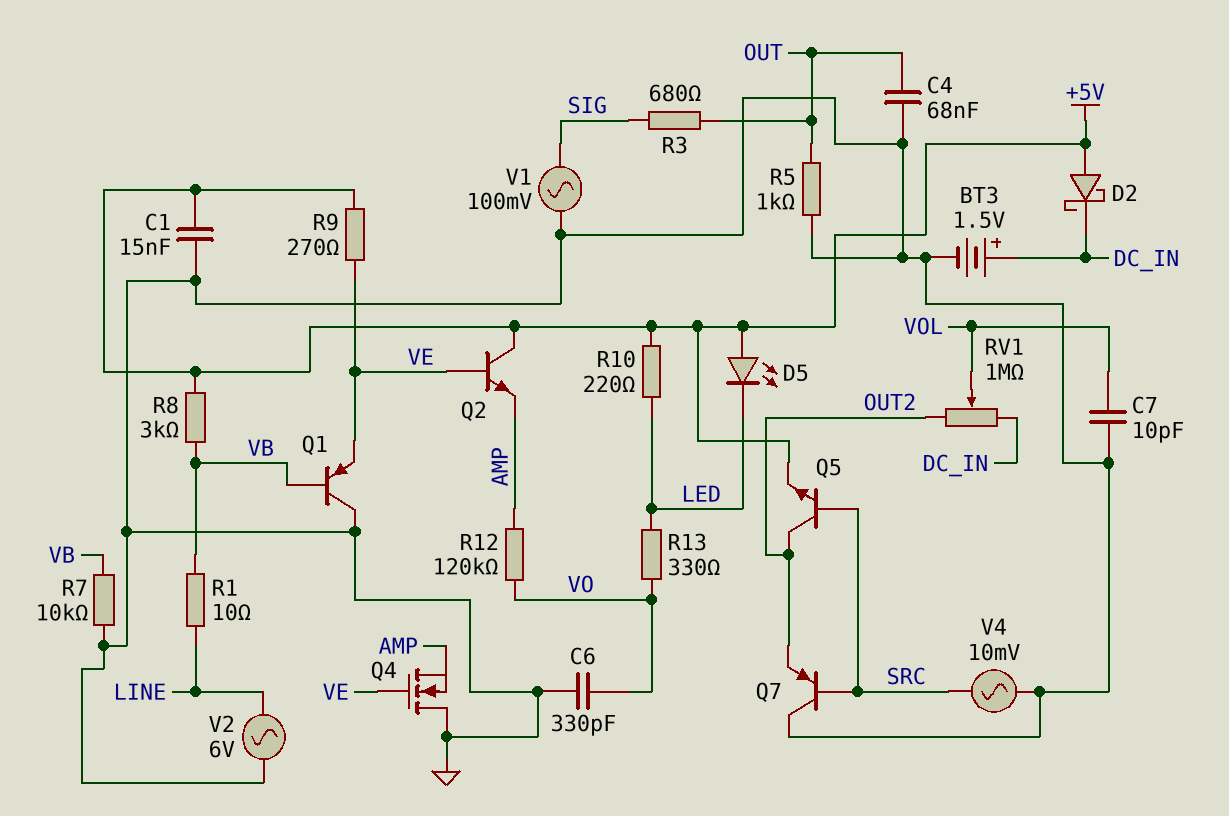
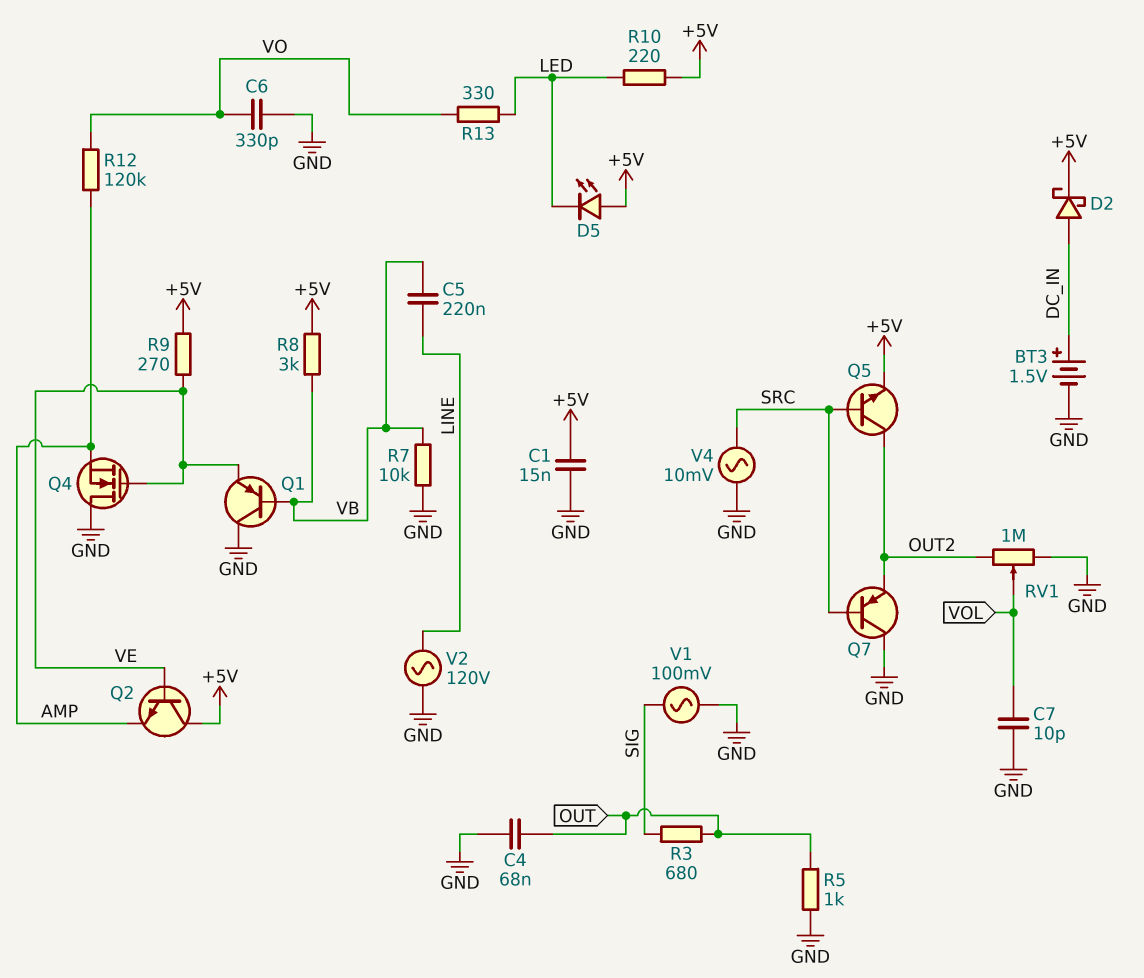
C5: none -> 220nF (LINE, VB)
D2: schottky (A +5V, K DC_IN) -> schottky (A DC_IN, K +5V)
R1: 10 (LINE, VB) -> none
RV1: 1M (DC_IN, OUT2, wiper VOL) -> 1M (GND, OUT2, wiper VOL)
V2: AC 6V (GND, LINE) -> AC 120V (GND, LINE)

